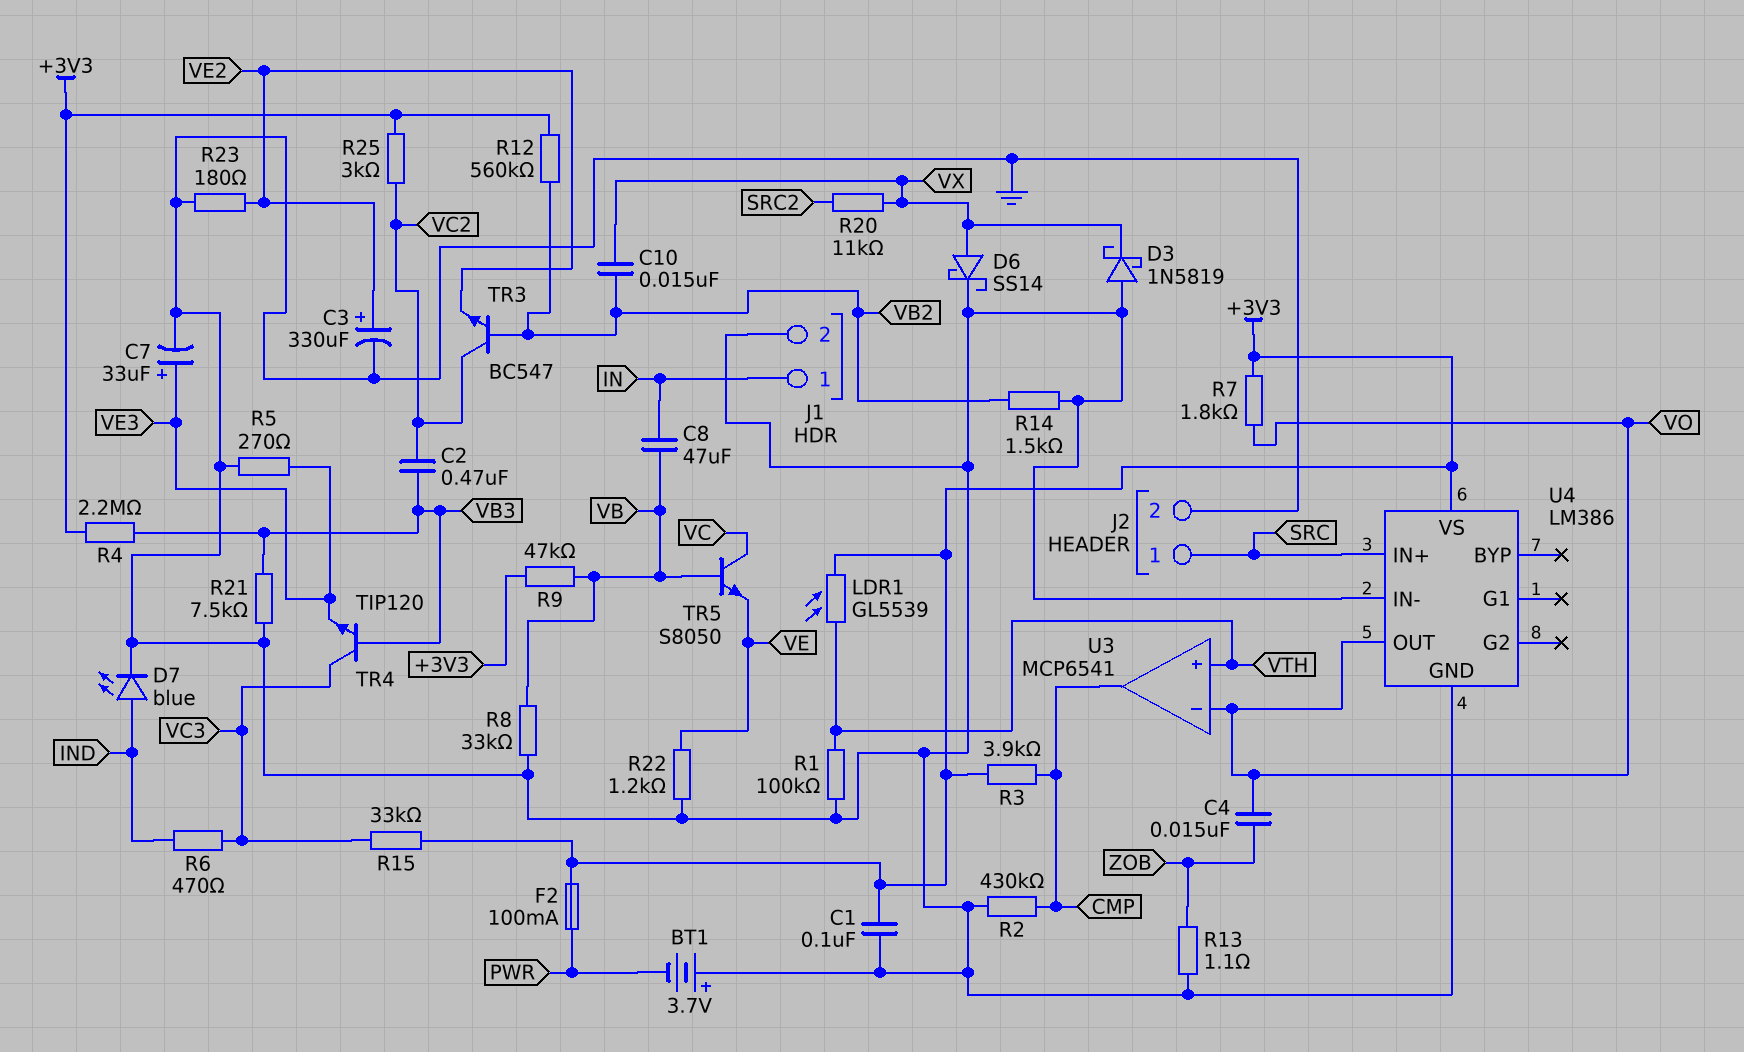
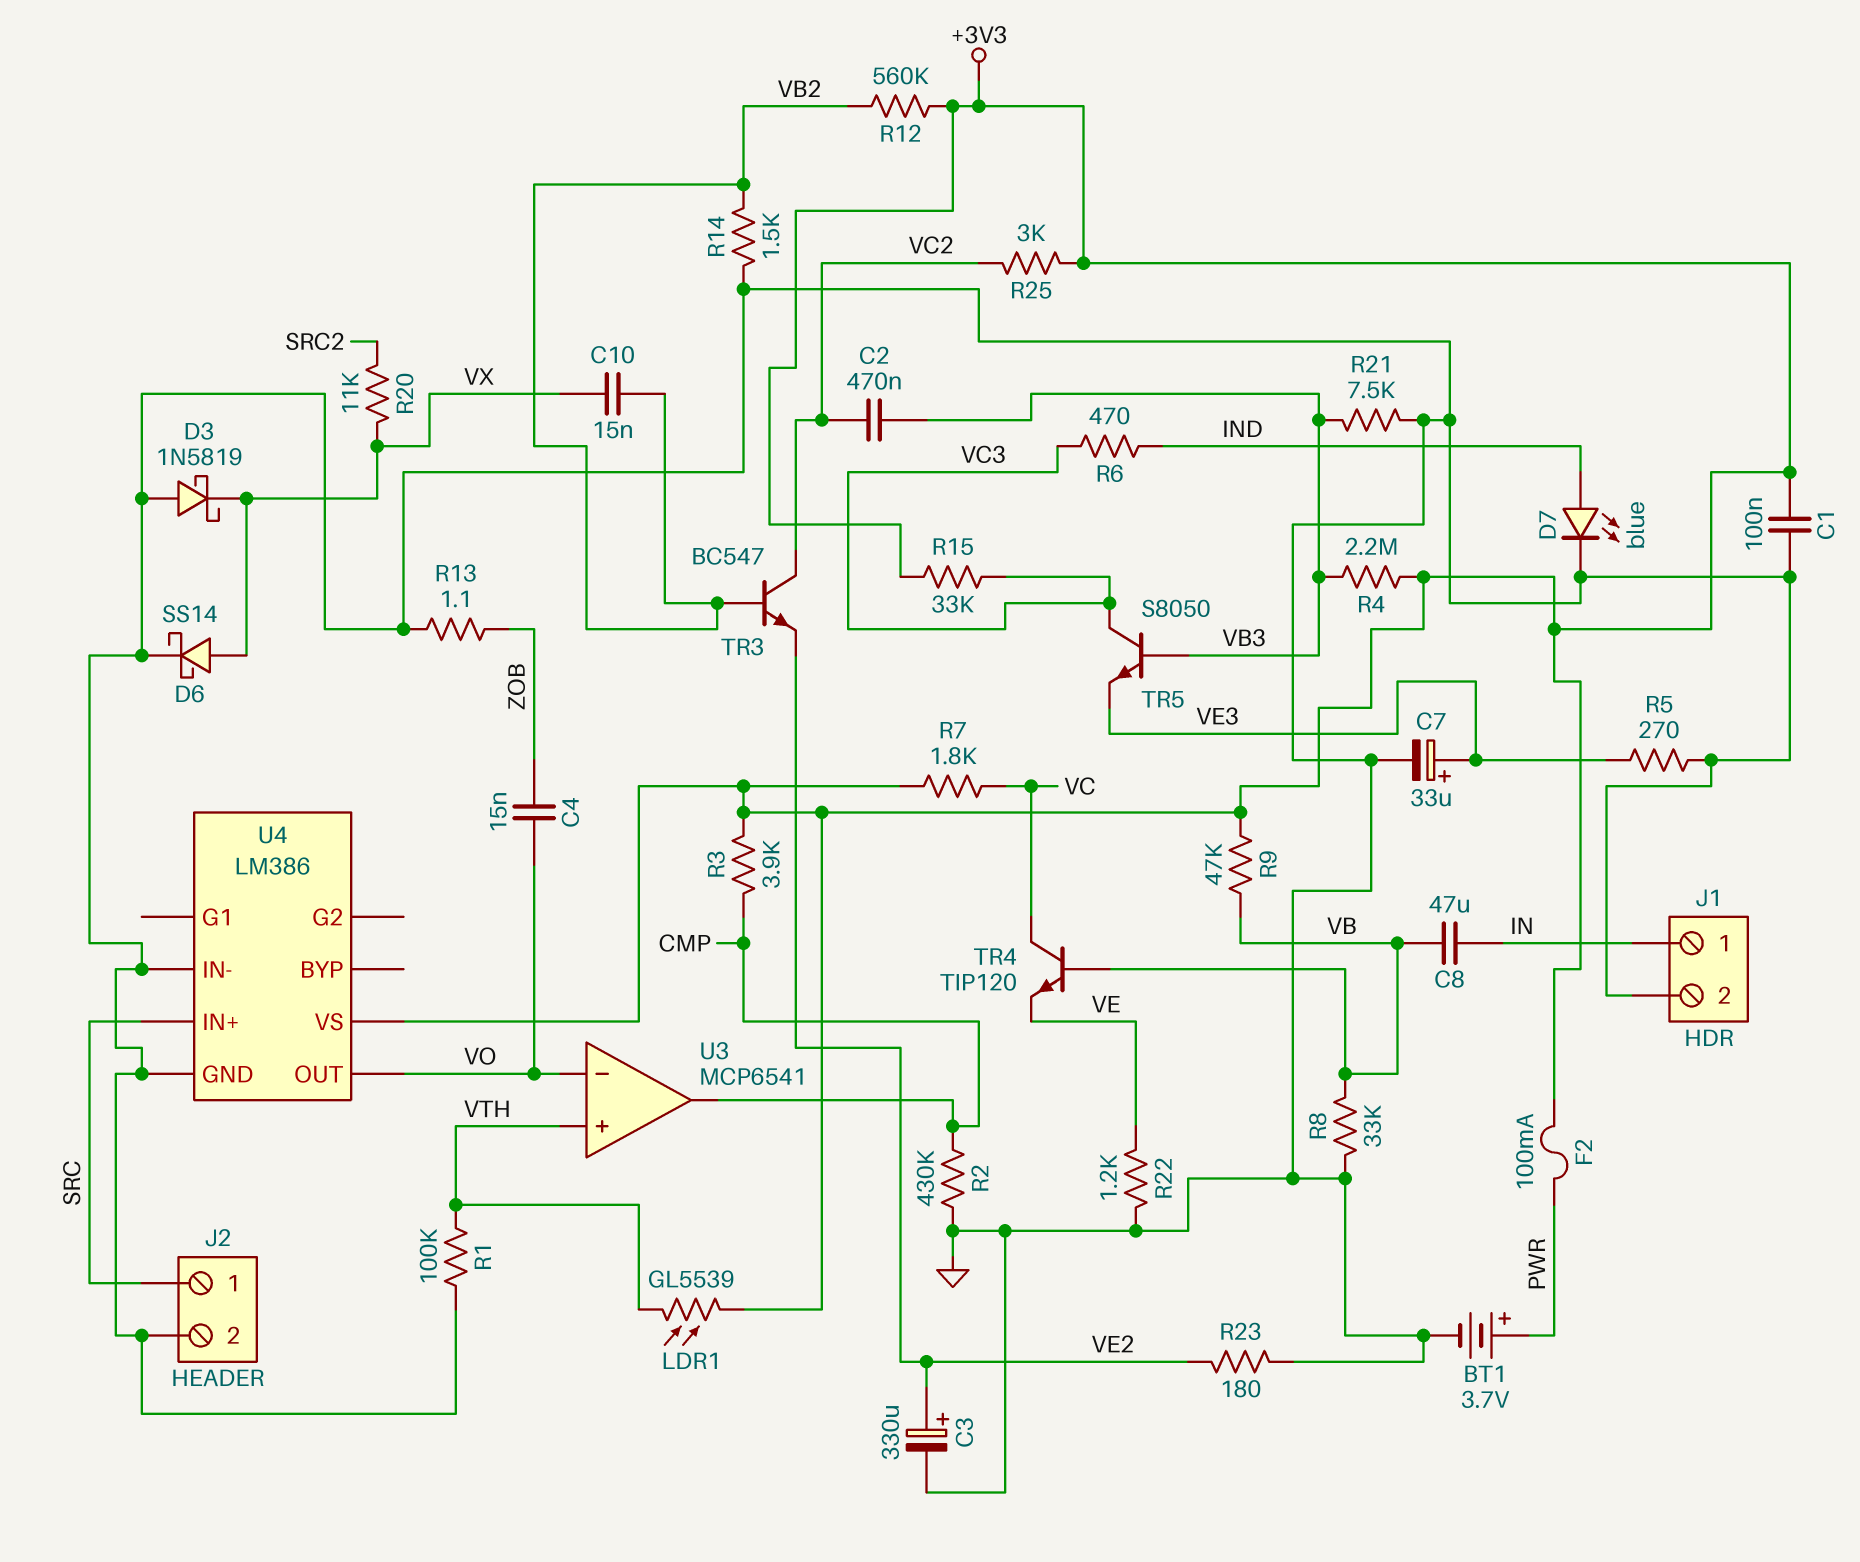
BT1: 3.7V (plus GND, minus PWR) -> 3.7V (plus PWR, minus GND)
R7: 1.8k (+3V3, VO) -> 1.8k (+3V3, VC)
TR4: NPN TIP120 (B VB3, C VC3, E VE3) -> NPN TIP120 (B VB, C VC, E VE)
TR5: NPN S8050 (B VB, C VC, E VE) -> NPN S8050 (B VB3, C VC3, E VE3)

